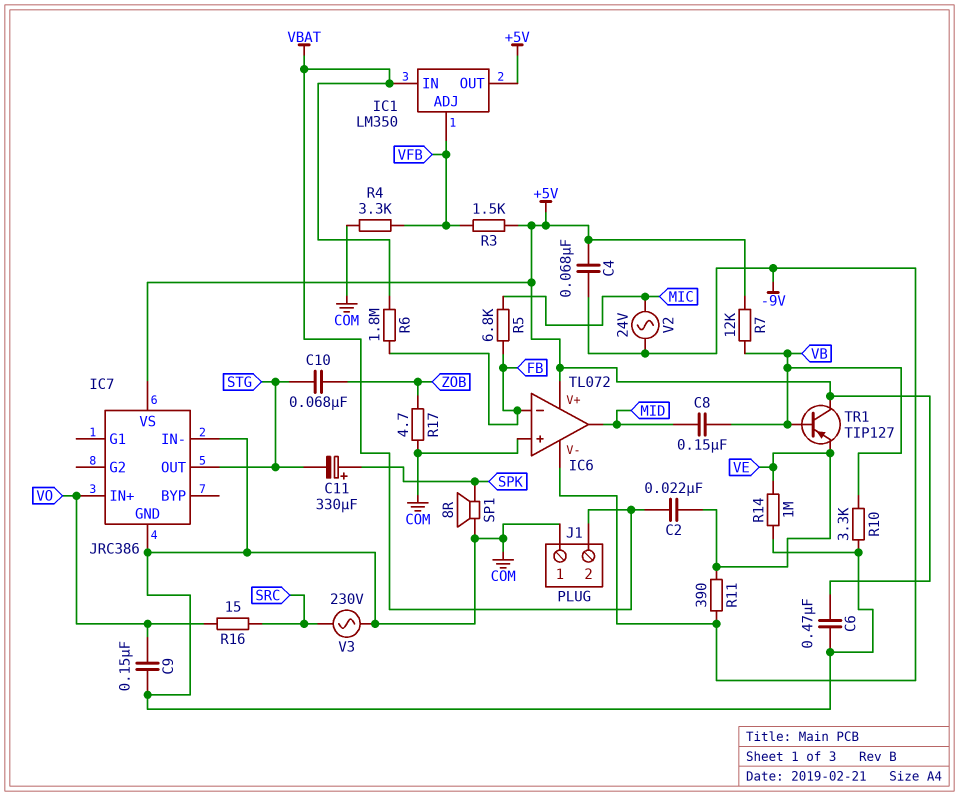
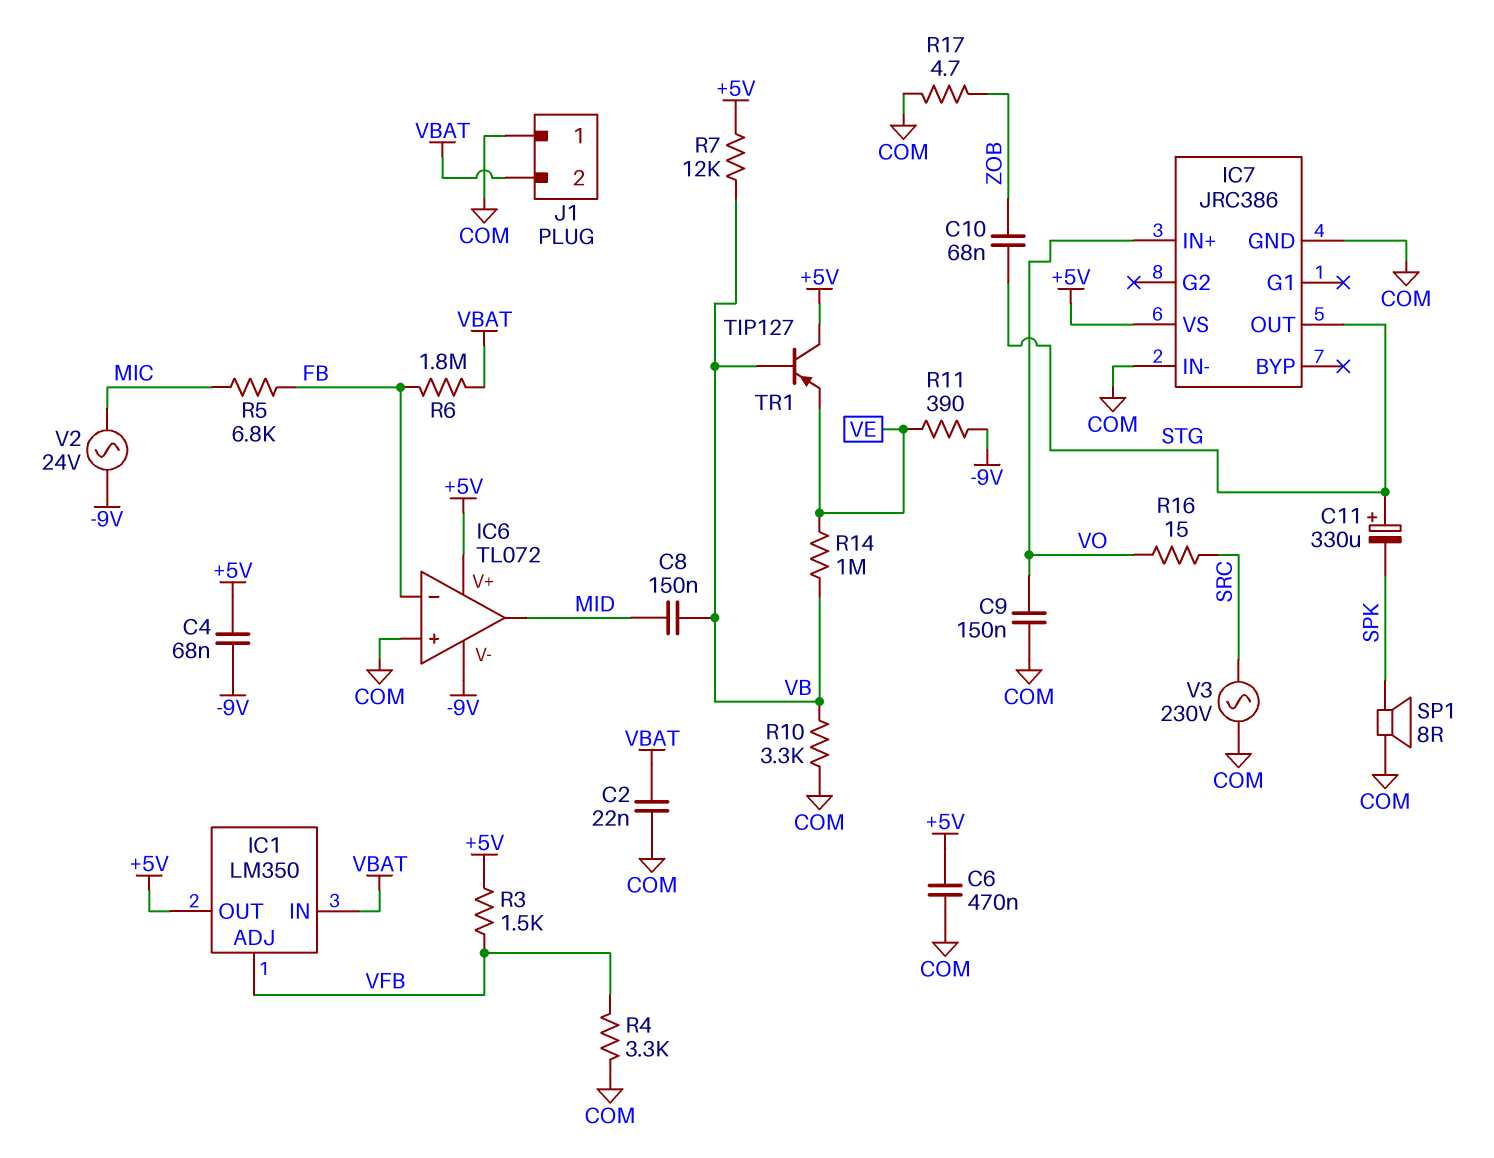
C2: 22nF (VBAT, VE) -> 22nF (COM, VBAT)
C11: 330uF (plus SPK, minus STG) -> 330uF (plus STG, minus SPK)
R14: 1M (COM, VE) -> 1M (VB, VE)

